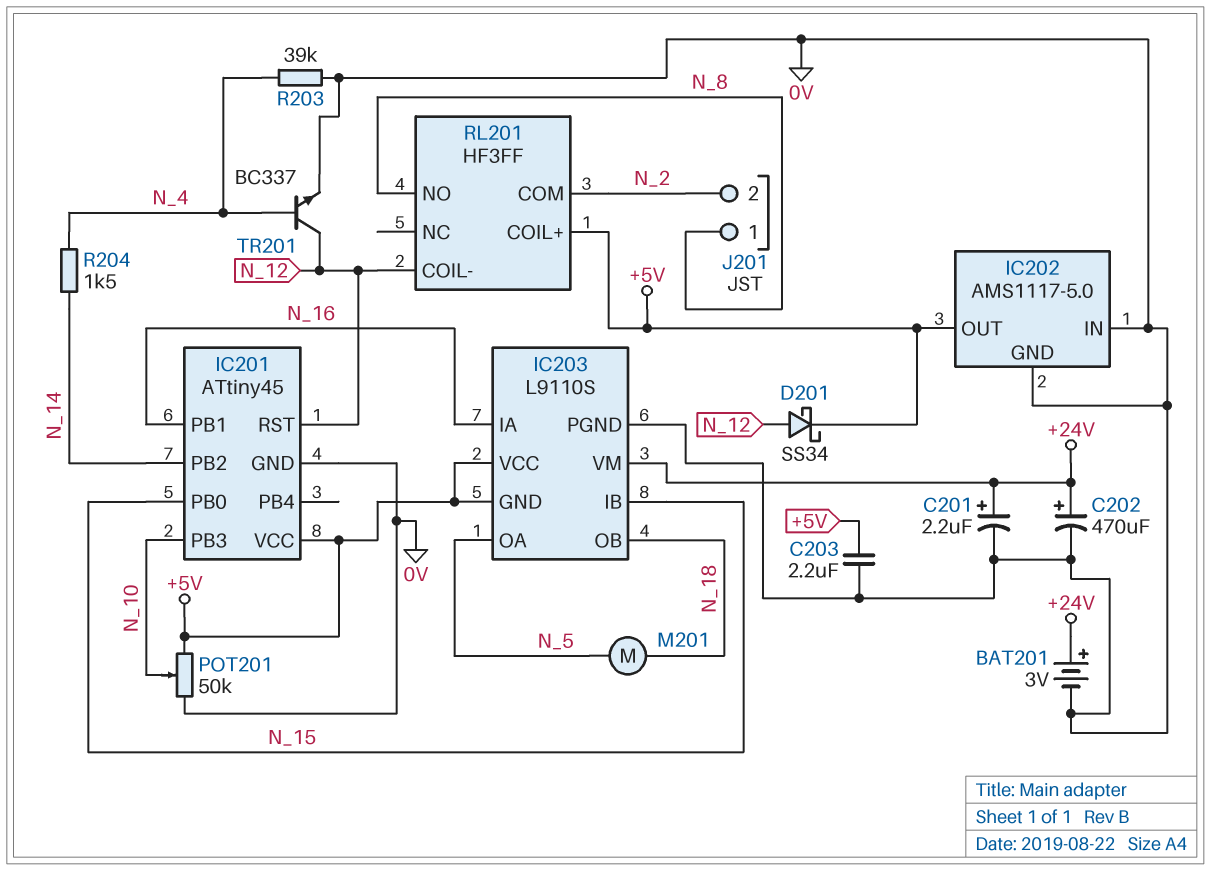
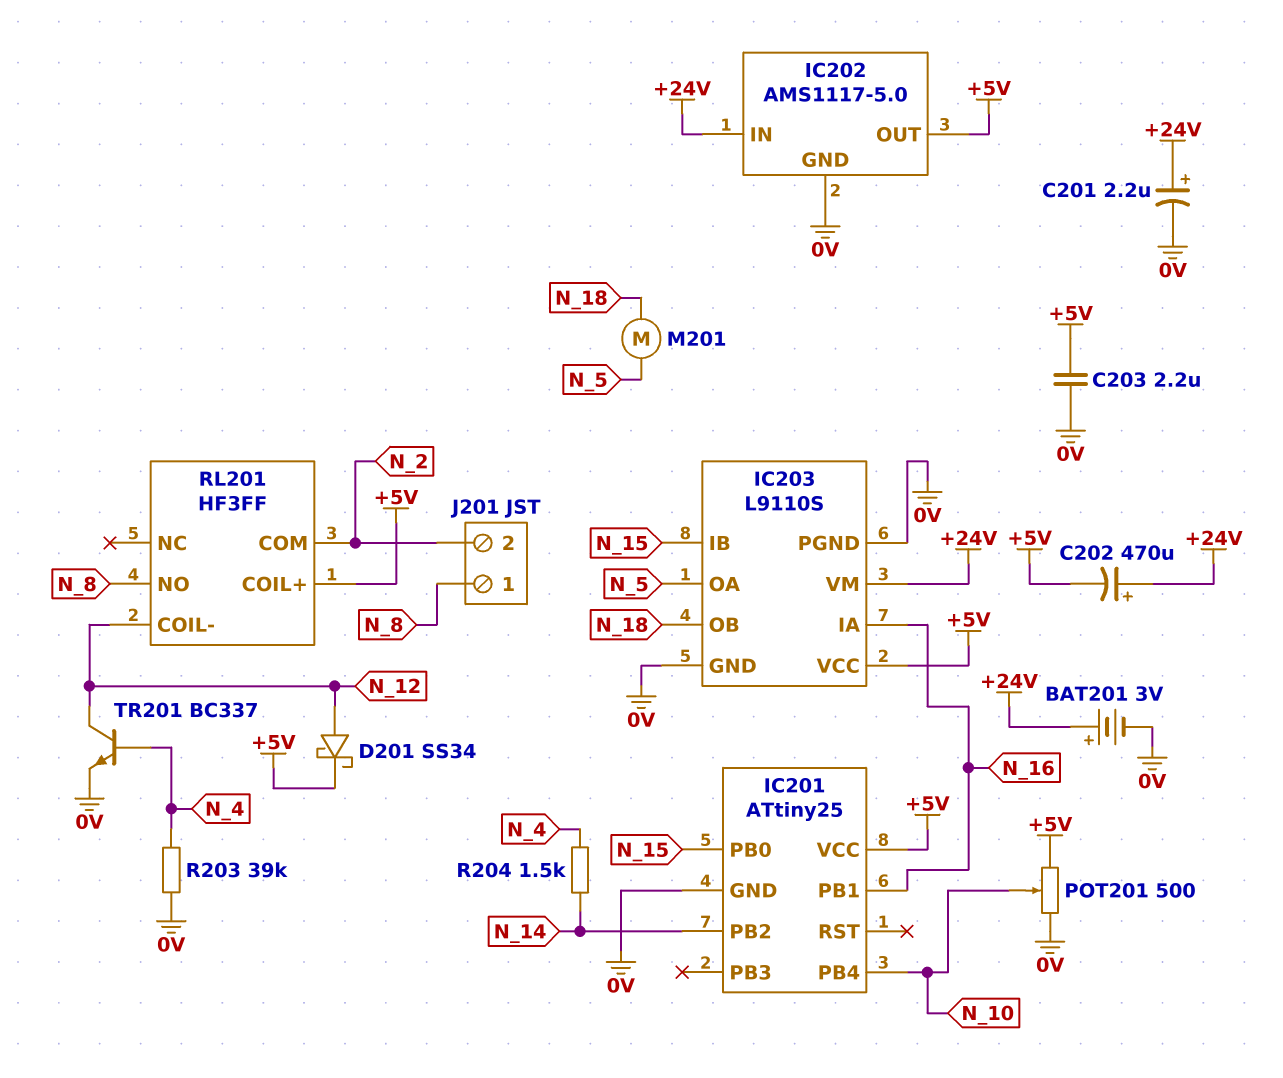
C202: 470uF (plus +24V, minus 0V) -> 470uF (plus +24V, minus +5V)
IC201: ATtiny45 -> ATtiny25
IC201 pin PB3: N_10 -> none
IC201 pin PB4: none -> N_10
IC201 pin RST: N_12 -> none
IC202 pin IN: 0V -> +24V
IC203 pin GND: +5V -> 0V
POT201: 50k (+5V, 0V, wiper N_10) -> 500 (+5V, 0V, wiper N_10)

